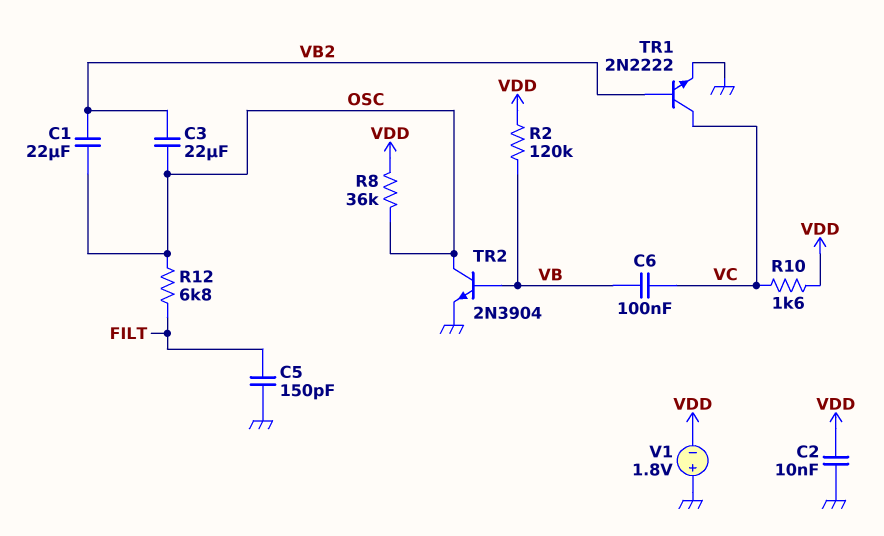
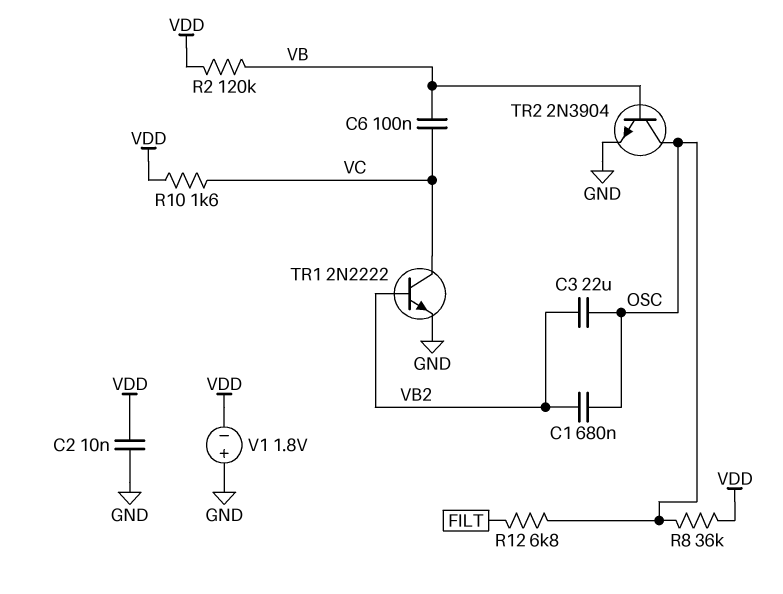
C1: 22uF (OSC, VB2) -> 680nF (OSC, VB2)
C5: 150pF (FILT, GND) -> none

